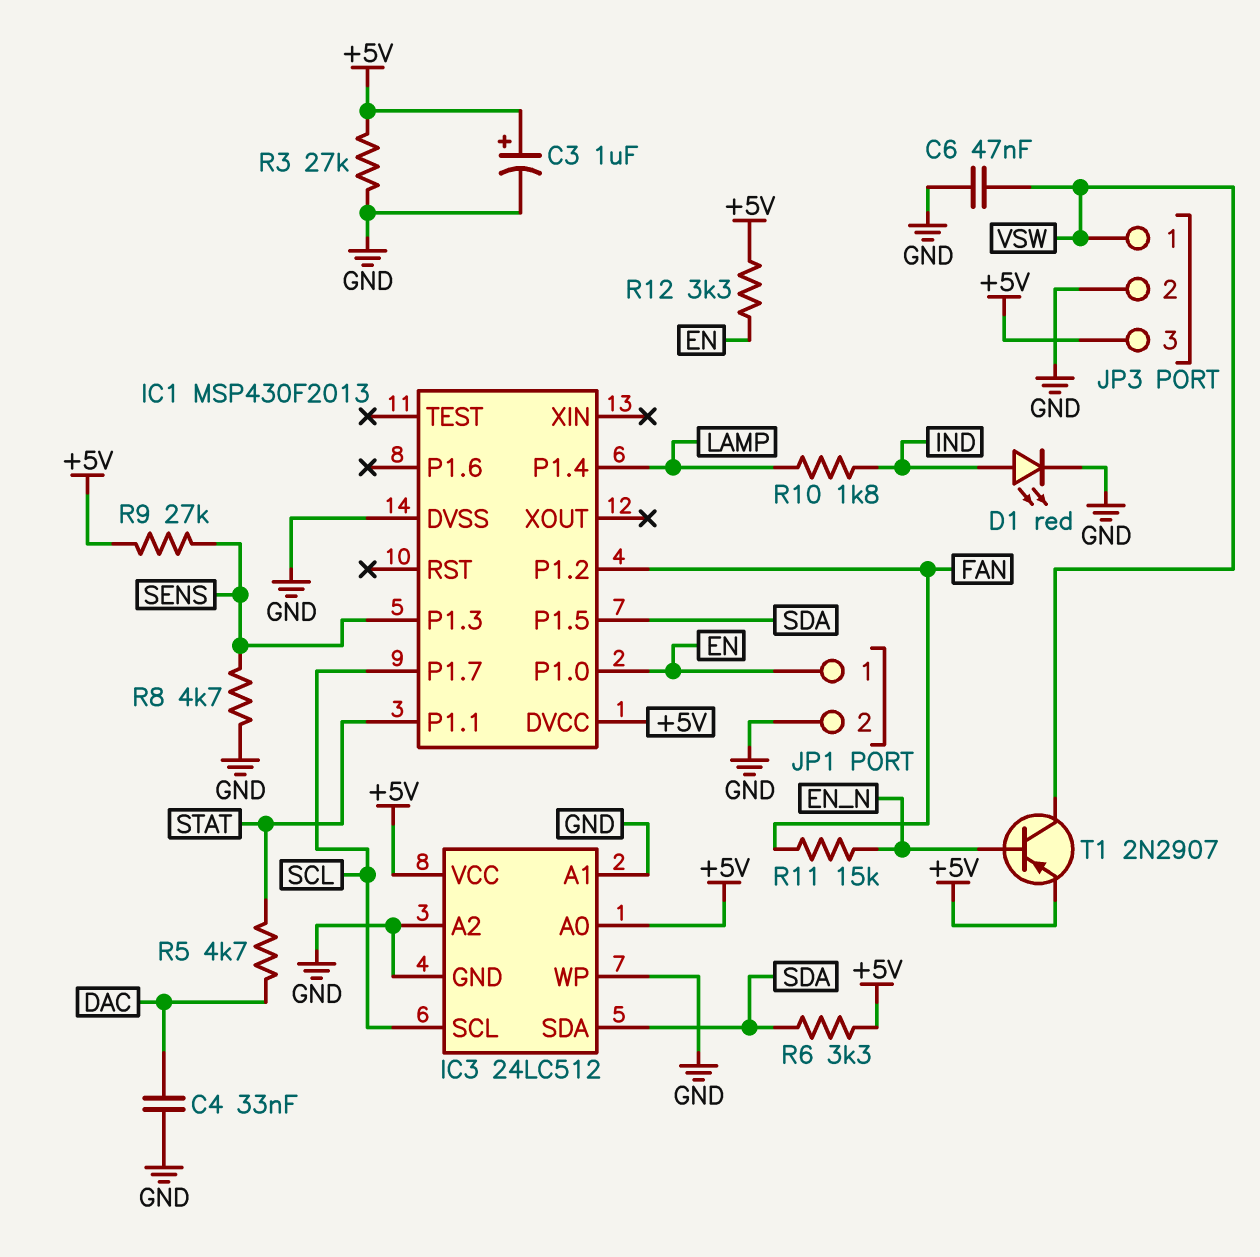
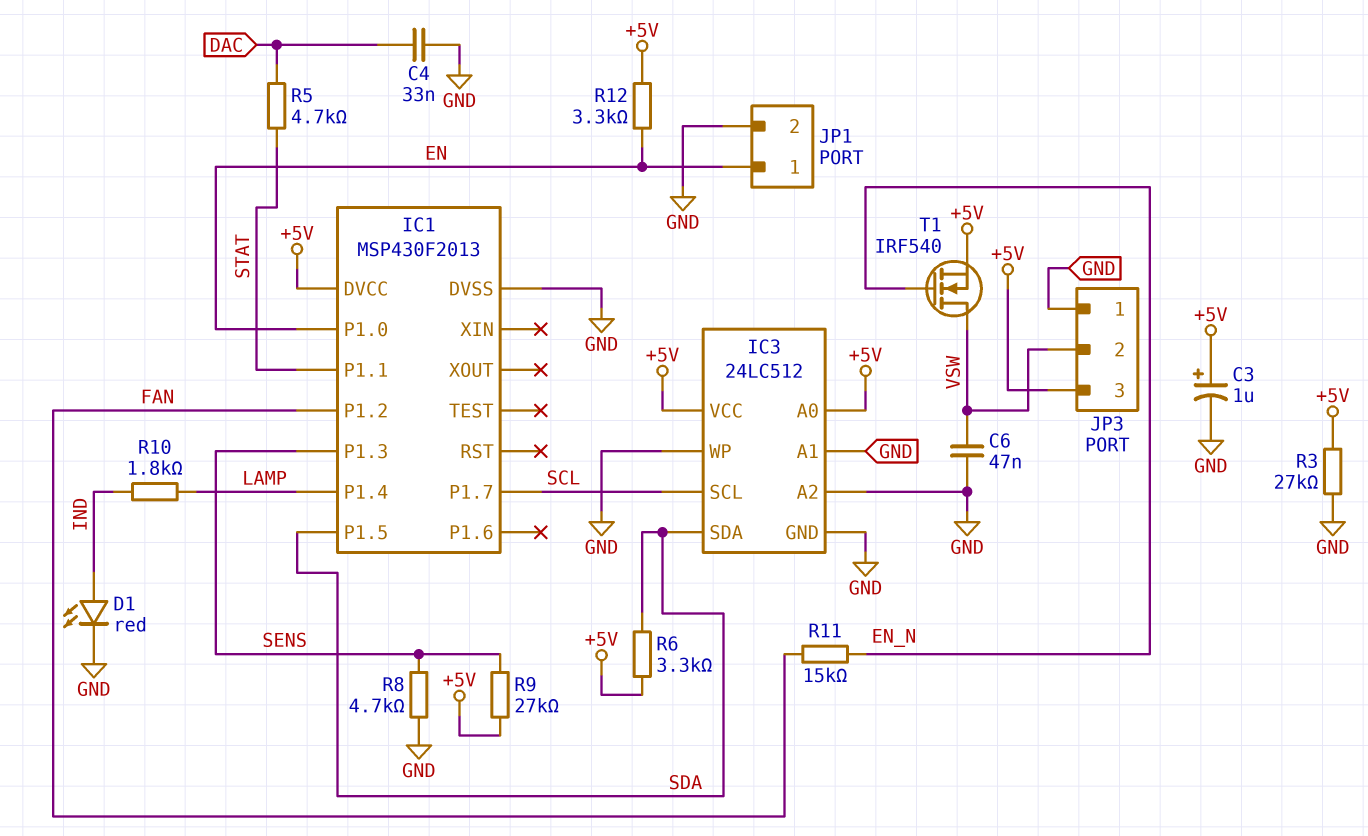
JP3 pin 1: VSW -> GND
JP3 pin 2: GND -> VSW
T1: PNP 2N2907 (B EN_N, C VSW, E +5V) -> NMOS IRF540 (G EN_N, D VSW, S +5V)

